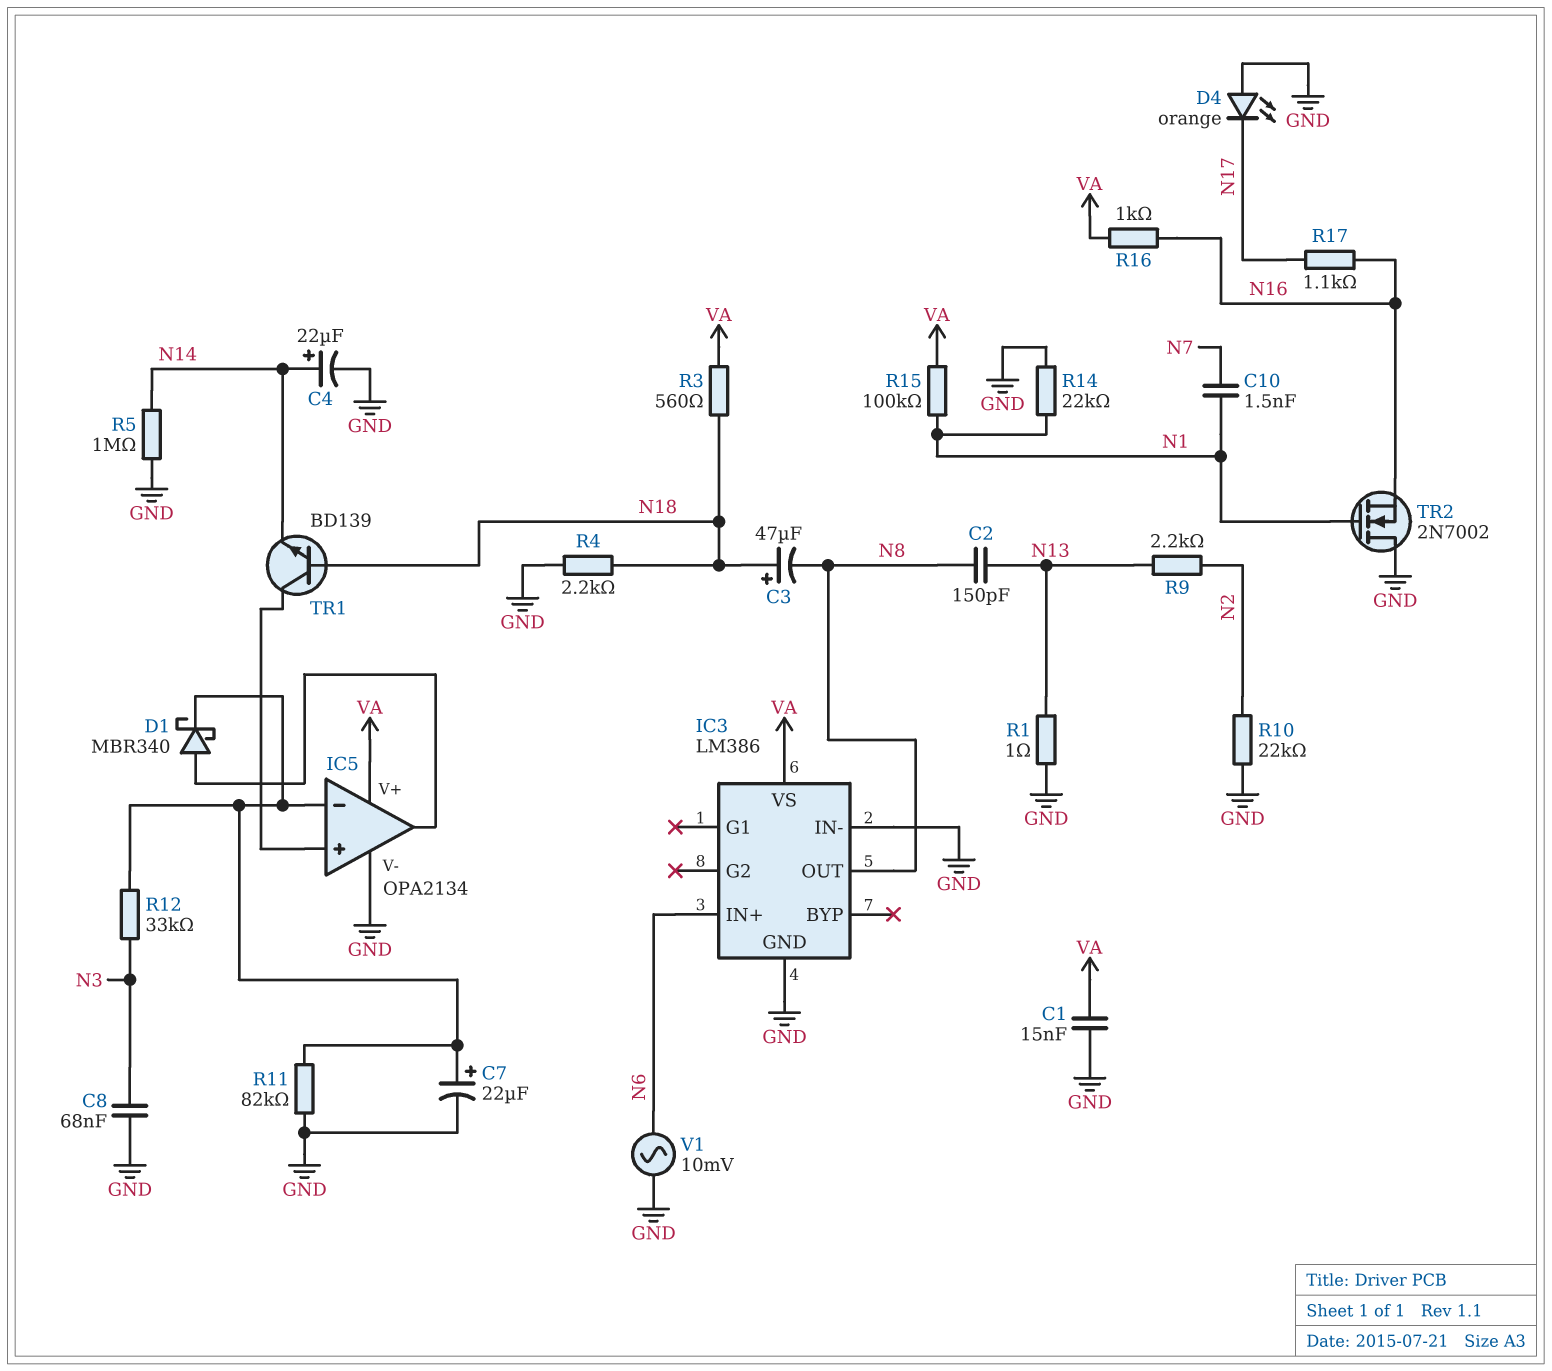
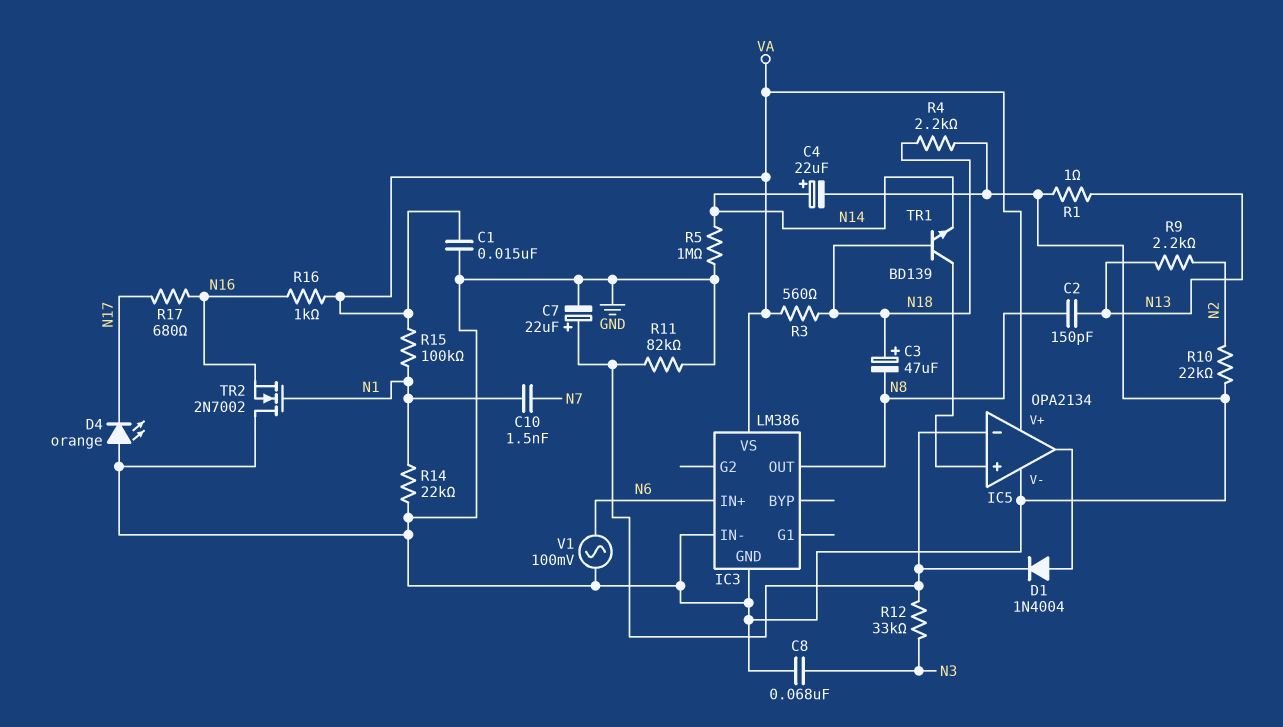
D1: schottky MBR340 (A IC5/out, K IC5/in-) -> diode 1N4004 (A IC5/out, K IC5/in-)
R17: 1.1k (N16, N17) -> 680 (N16, N17)
V1: AC 10mV (GND, N6) -> AC 100mV (GND, N6)

